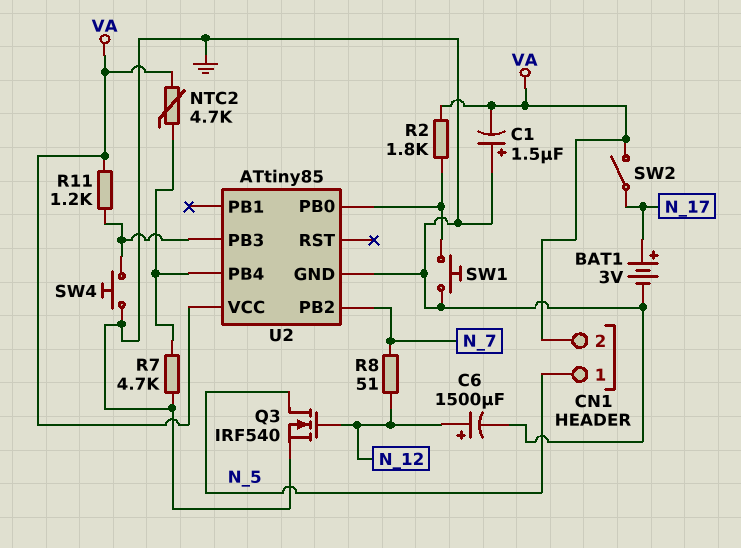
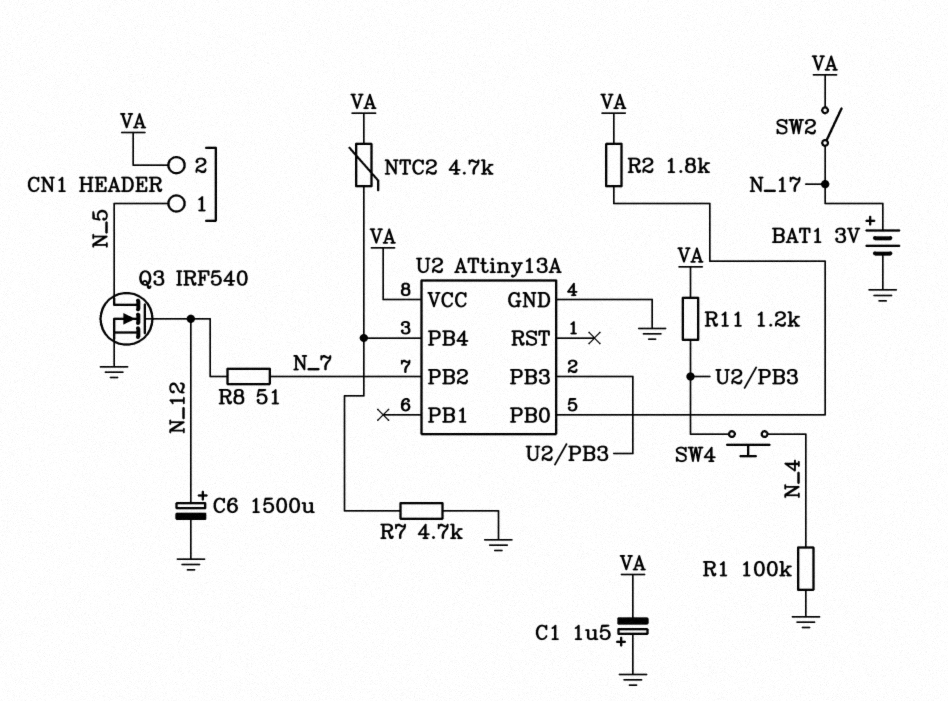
R1: none -> 100k (GND, N_4)
SW1: button (GND, U2/PB0) -> none
SW4: button (GND, U2/PB3) -> button (N_4, U2/PB3)
U2: ATtiny85 -> ATtiny13A

